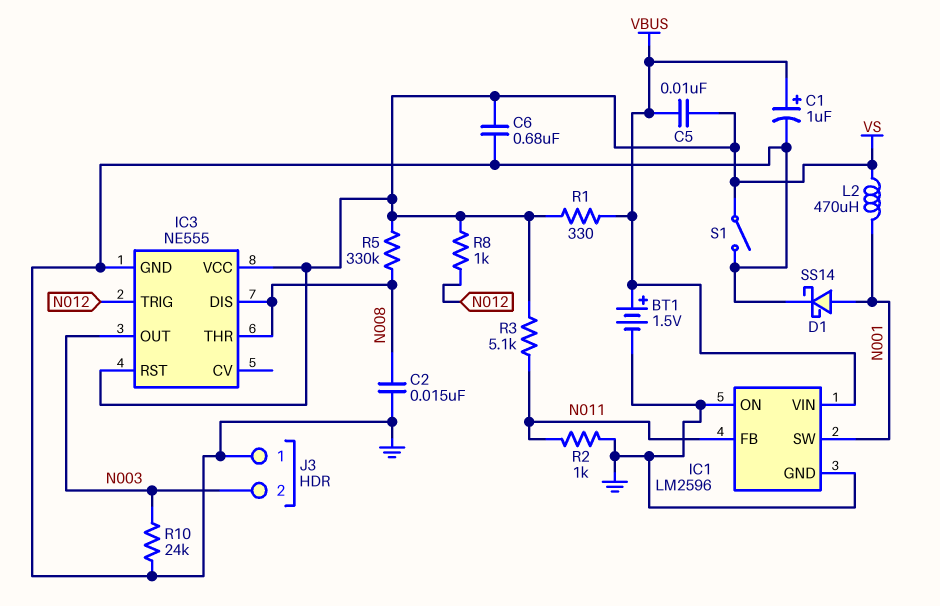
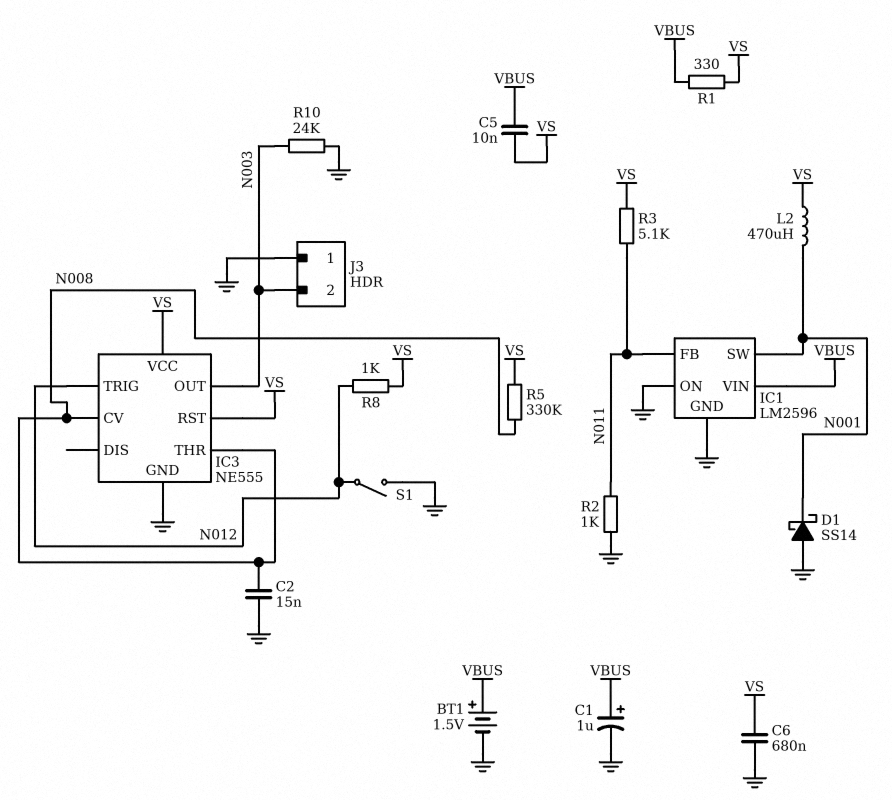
D1: schottky SS14 (A N001, K GND) -> schottky SS14 (A GND, K N001)
IC3 pin CV: none -> N008
IC3 pin DIS: N008 -> none
S1: switch (GND, VS) -> switch (GND, N012)

